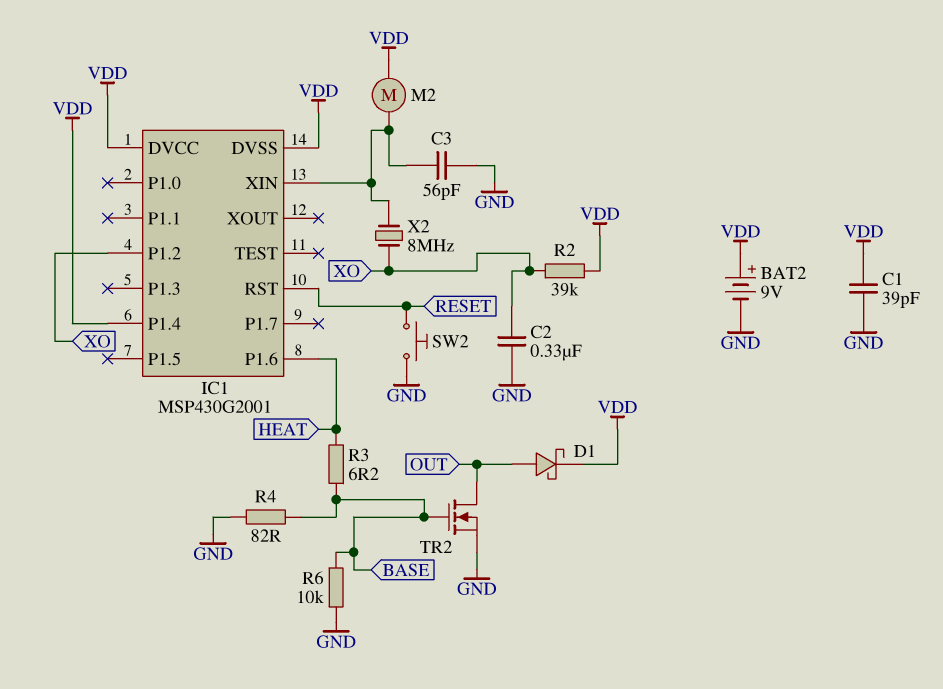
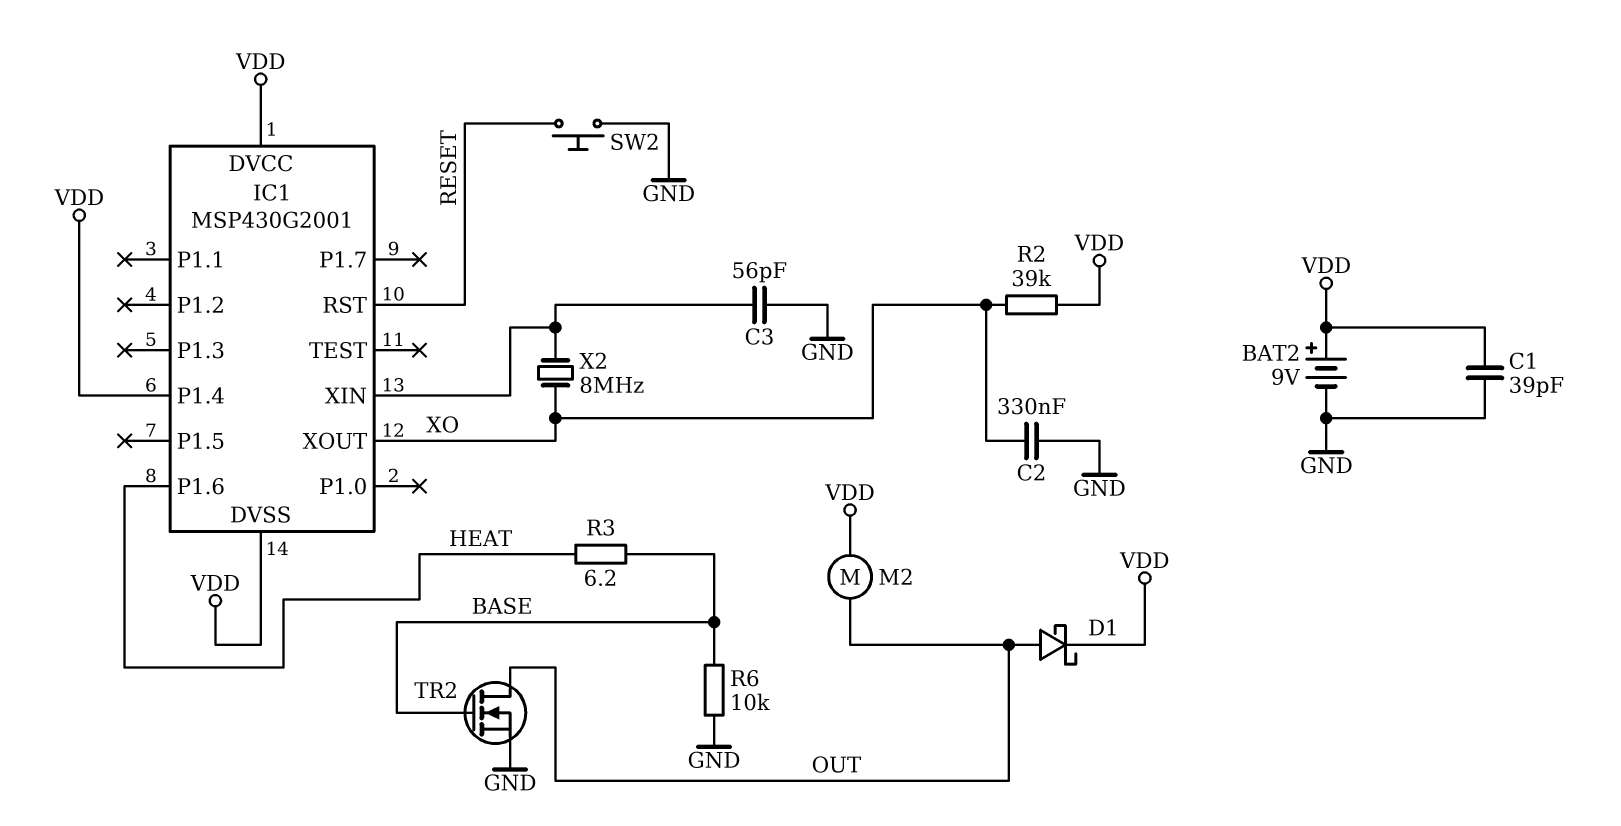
IC1 pin P1.2: XO -> none
IC1 pin XOUT: none -> XO
M2: motor (IC1/XIN, VDD) -> motor (OUT, VDD)
R4: 82 (BASE, GND) -> none

